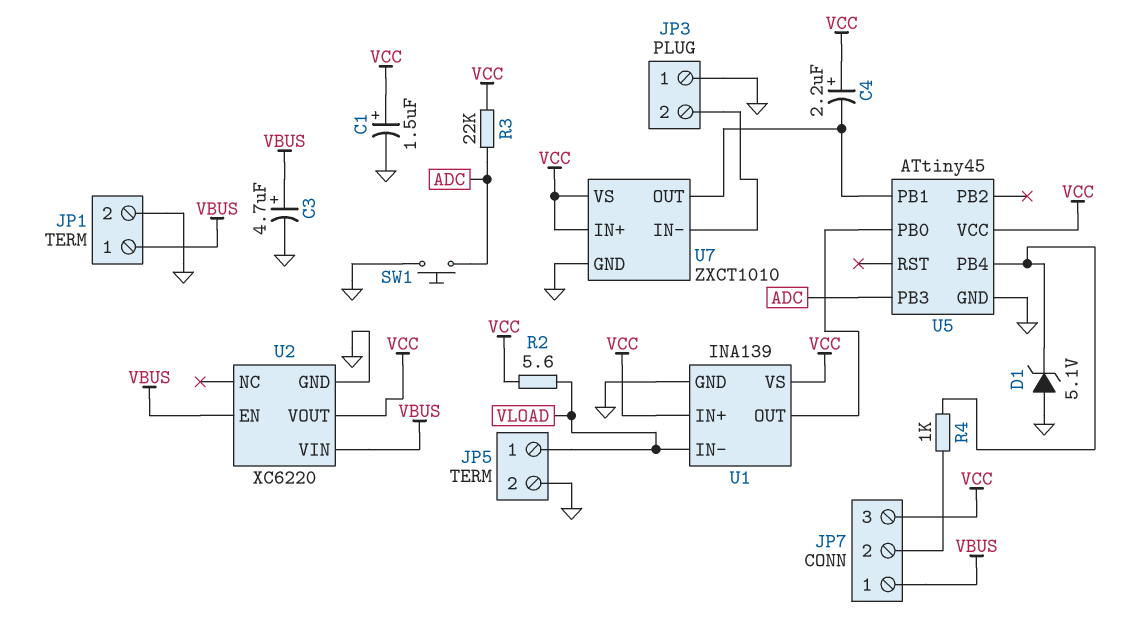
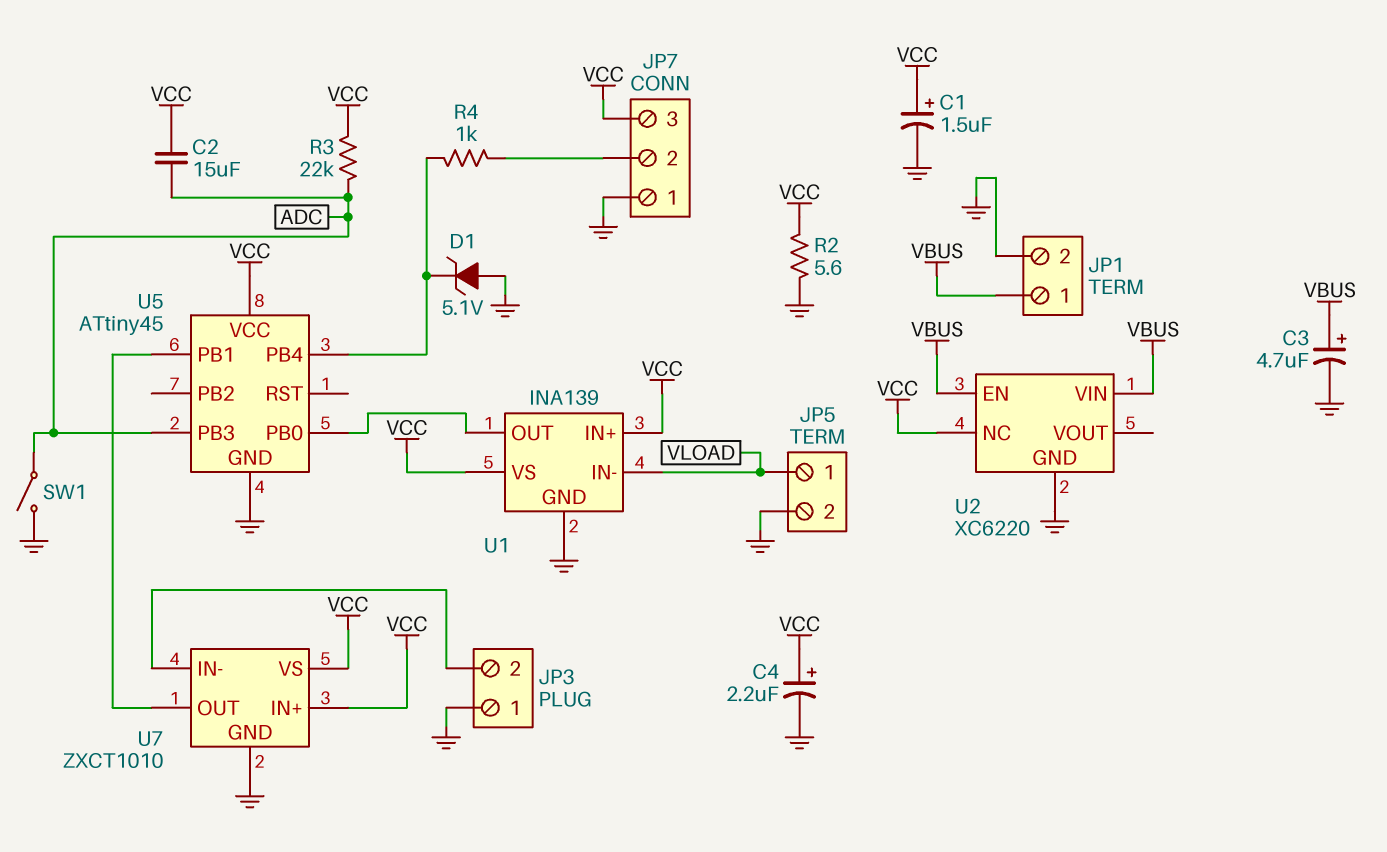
C2: none -> 15uF (ADC, VCC)
C4: 2.2uF (plus VCC, minus U5/PB1) -> 2.2uF (plus VCC, minus GND)
JP7 pin 1: VBUS -> GND
R2: 5.6 (VCC, VLOAD) -> 5.6 (GND, VCC)
SW1: button (ADC, GND) -> switch (ADC, GND)
U2 pin NC: none -> VCC
U2 pin VOUT: VCC -> none

